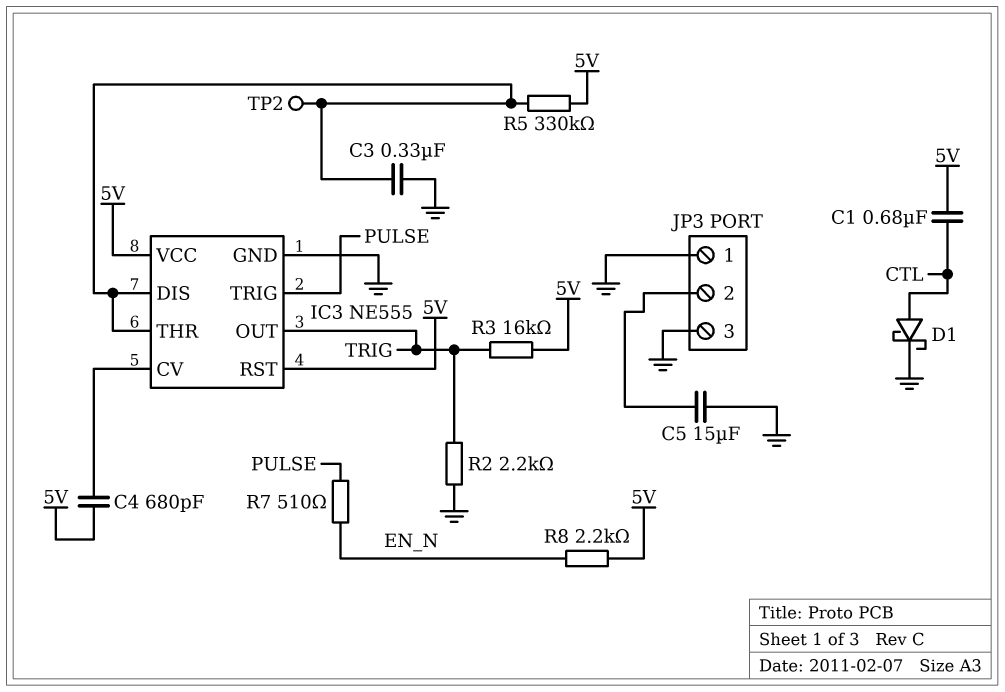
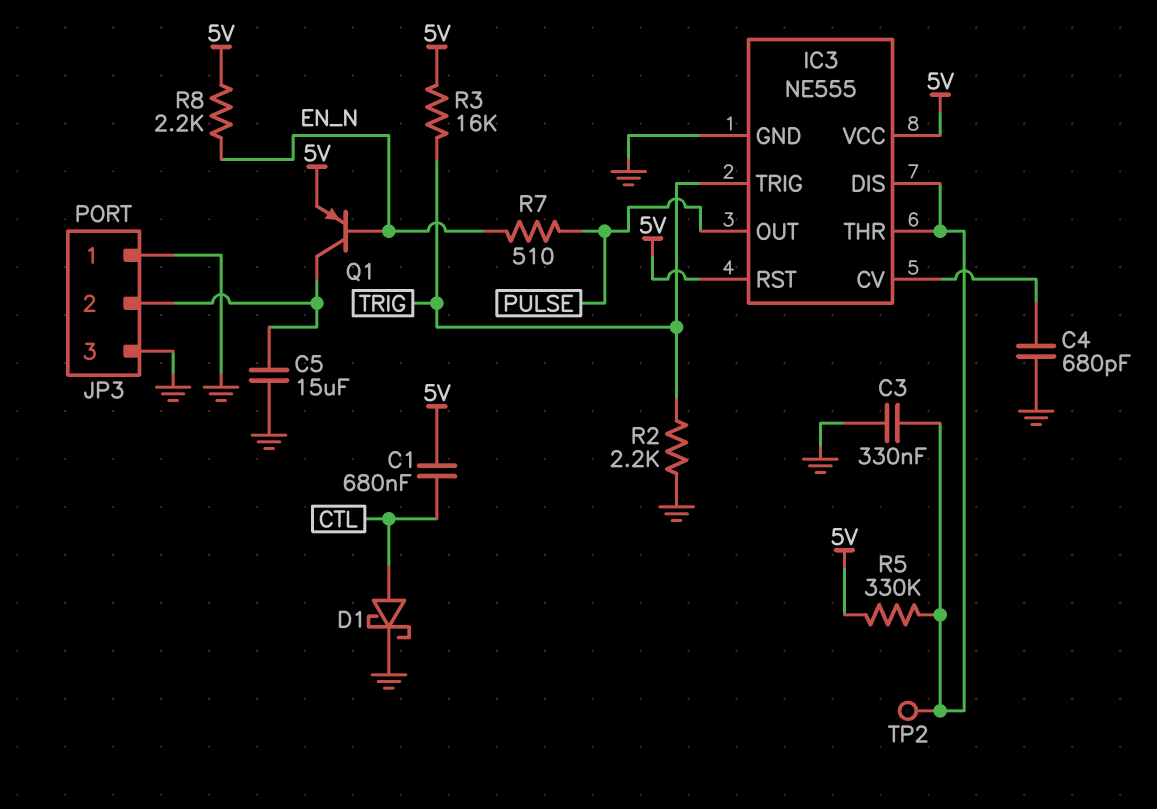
C4: 680pF (5V, IC3/CV) -> 680pF (GND, IC3/CV)
IC3 pin OUT: TRIG -> PULSE
IC3 pin TRIG: PULSE -> TRIG
Q1: none -> PNP (B EN_N, C JP3/2, E 5V)

